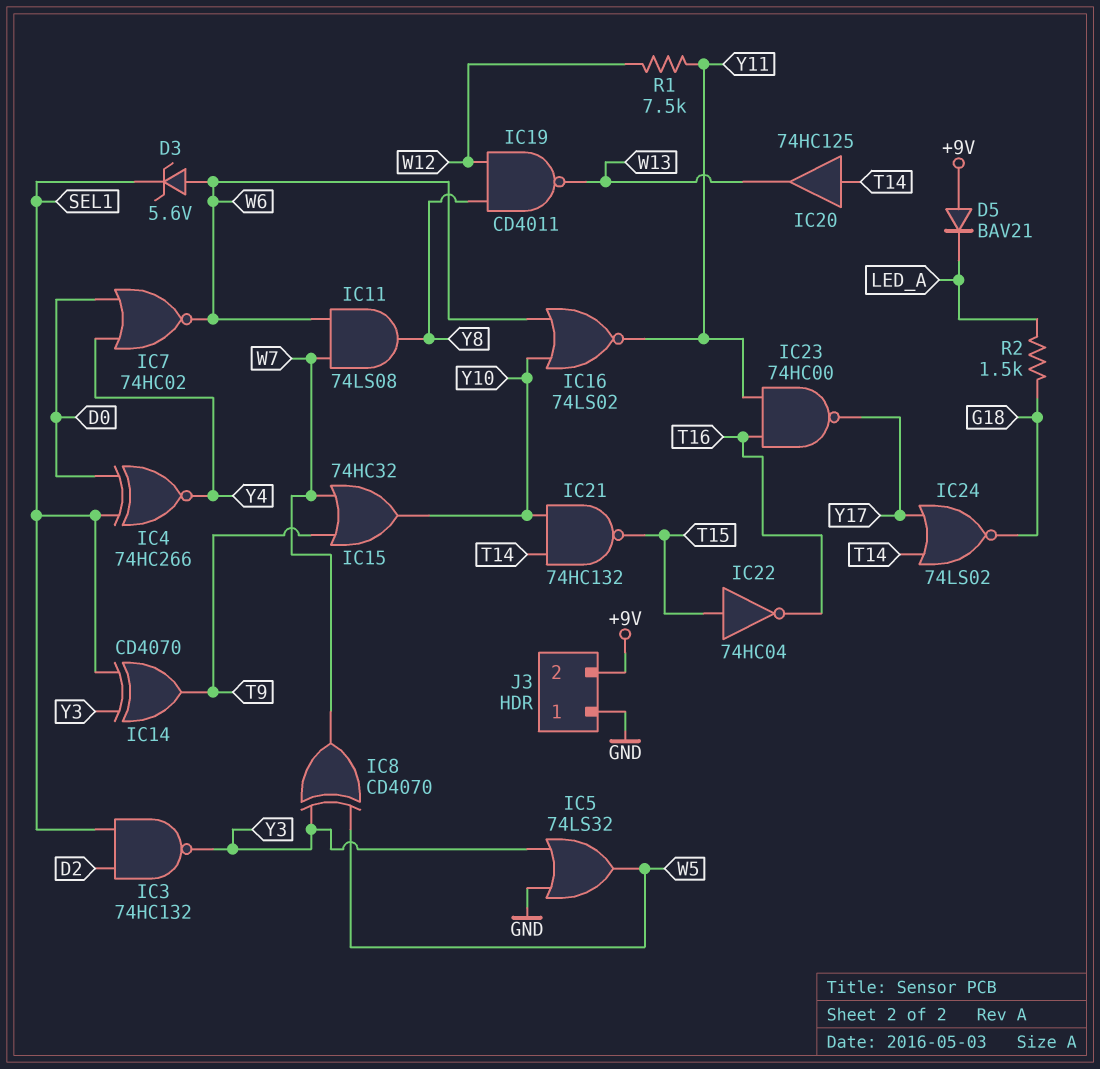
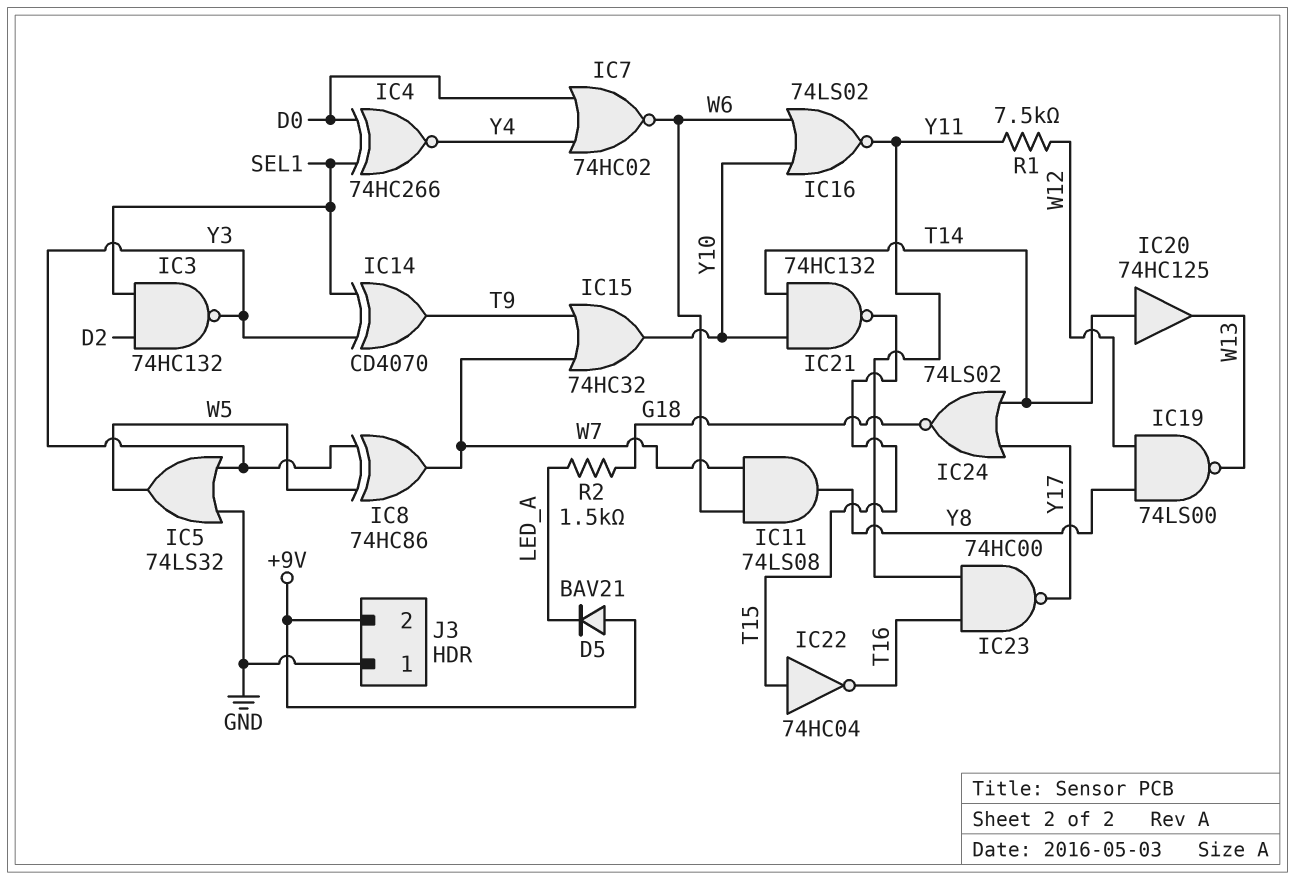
D3: zener 5.6V (A W6, K SEL1) -> none
IC8: XOR CD4070 (in W5, in Y3, out W7) -> XOR 74HC86 (in W5, in Y3, out W7)
IC19: NAND CD4011 (in W12, in Y8, out W13) -> NAND 74LS00 (in W12, in Y8, out W13)

